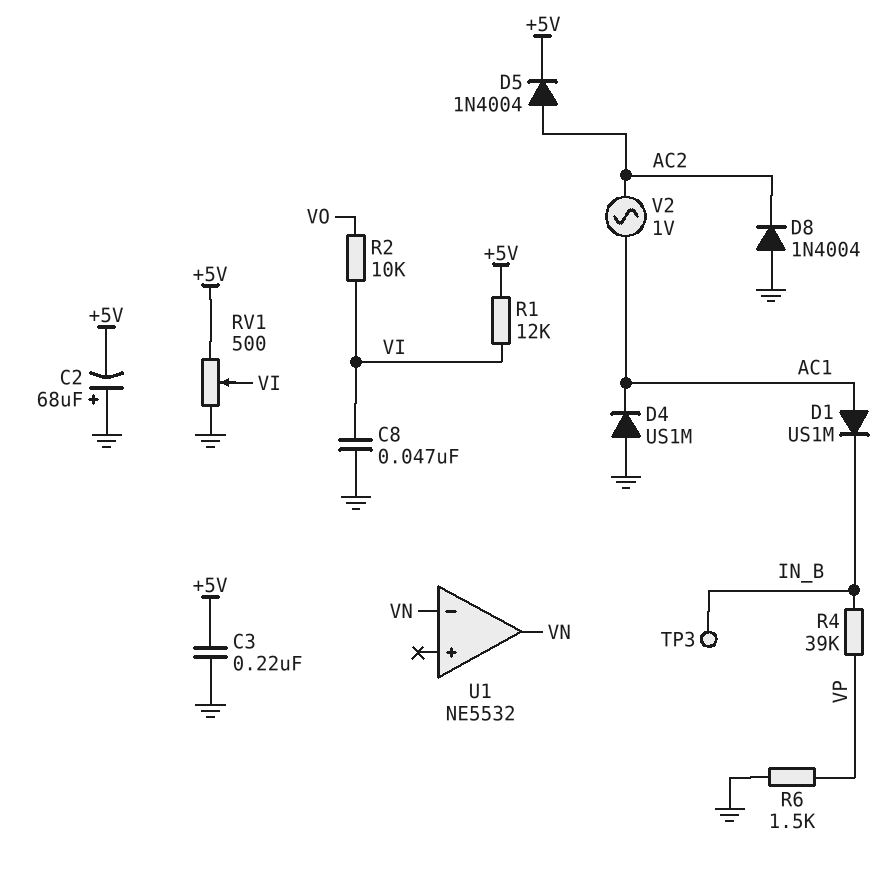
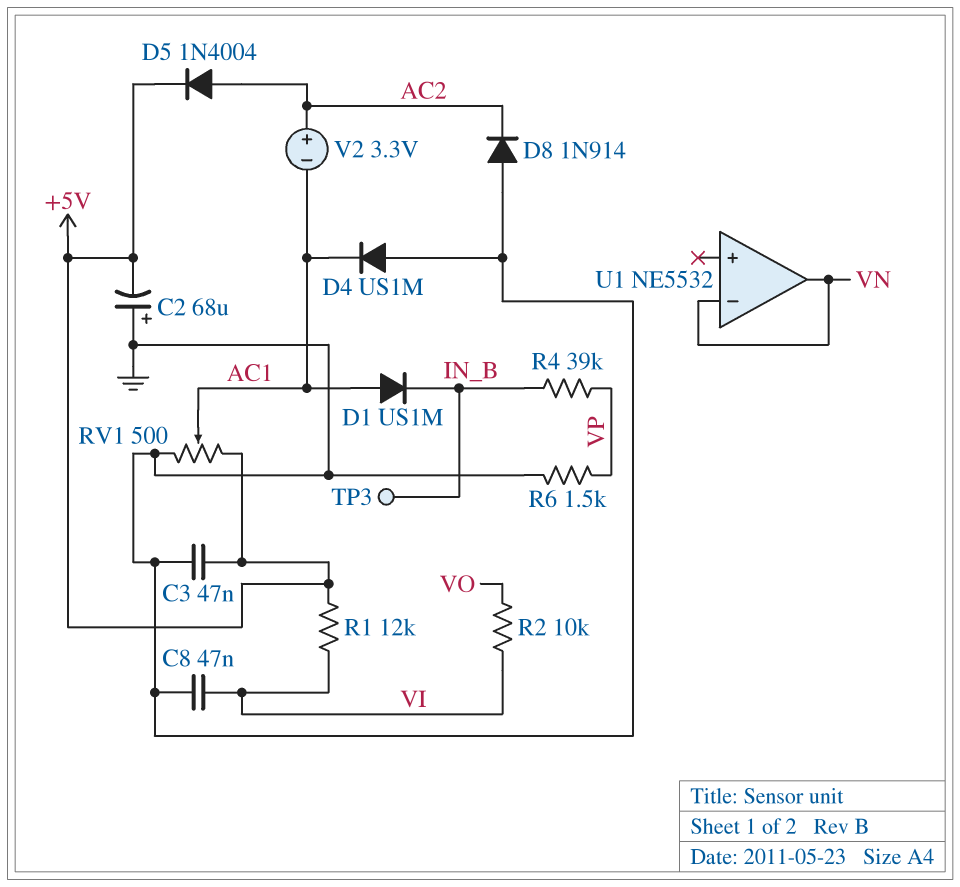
C3: 220nF (+5V, GND) -> 47nF (+5V, GND)
D8: diode 1N4004 (A GND, K AC2) -> diode 1N914 (A GND, K AC2)
RV1: 500 (+5V, GND, wiper VI) -> 500 (+5V, GND, wiper AC1)
V2: AC 1V (AC1, AC2) -> 3.3V (plus AC2, minus AC1)

